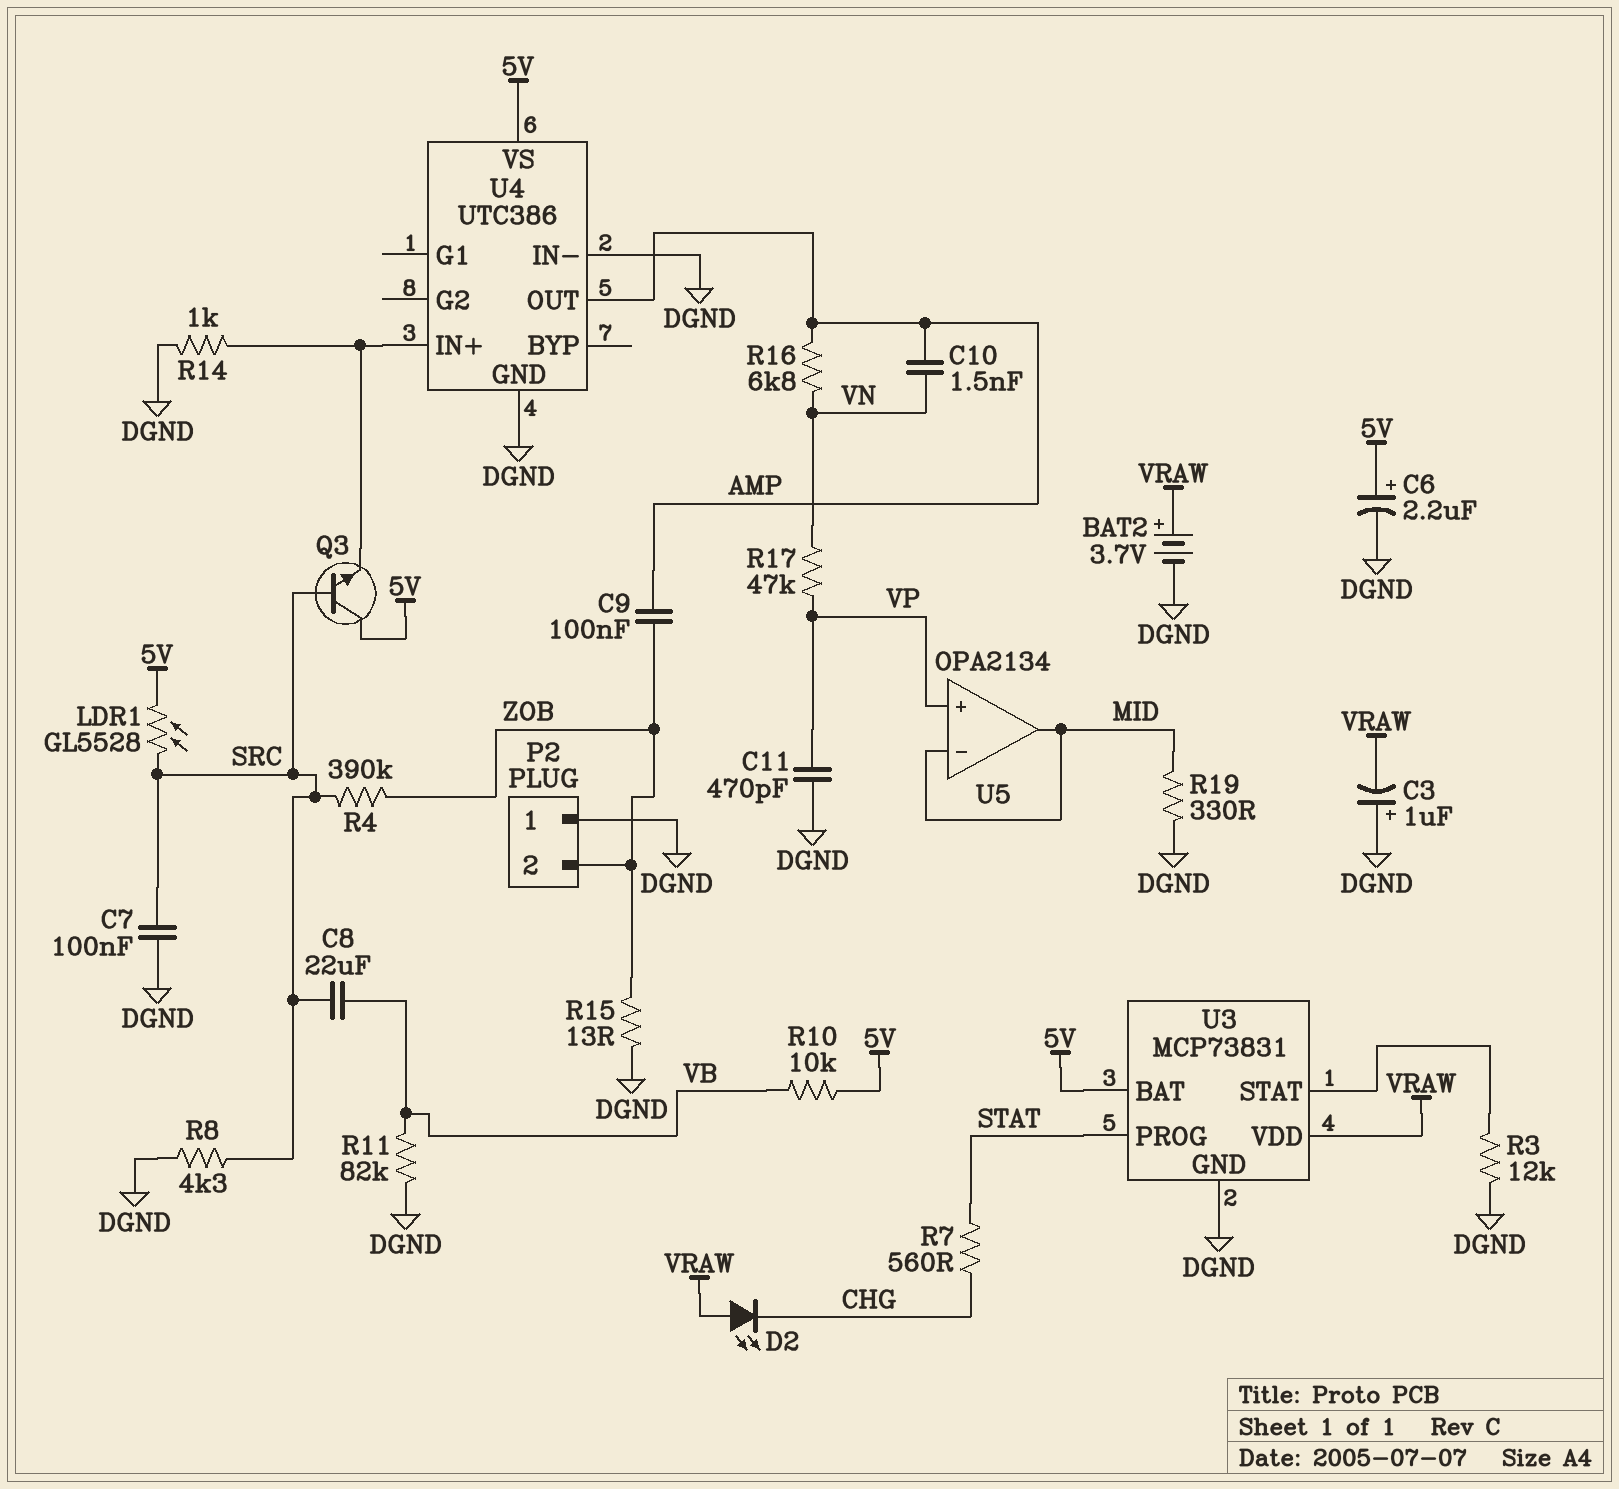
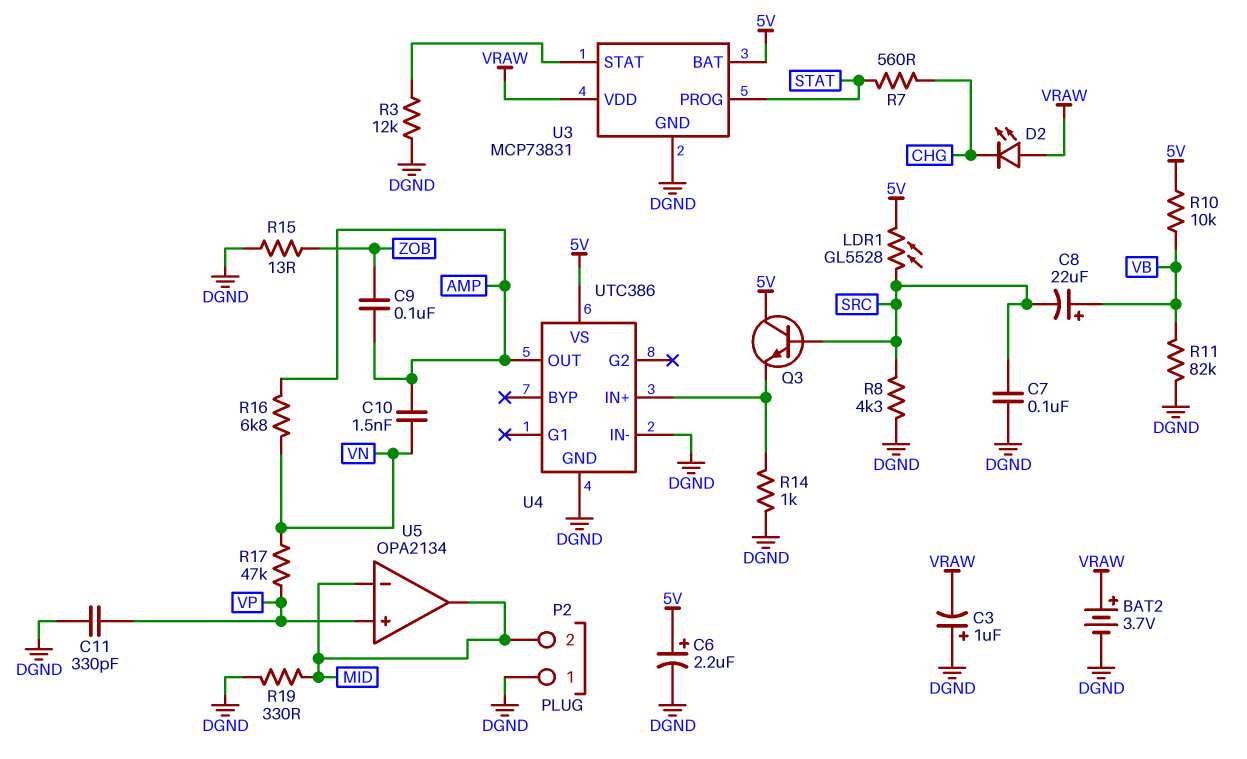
C8: 22uF (SRC, VB) -> 22uF (plus VB, minus SRC)
C11: 470pF (DGND, VP) -> 330pF (DGND, VP)
P2 pin 2: ZOB -> MID
R4: 390k (SRC, ZOB) -> none

